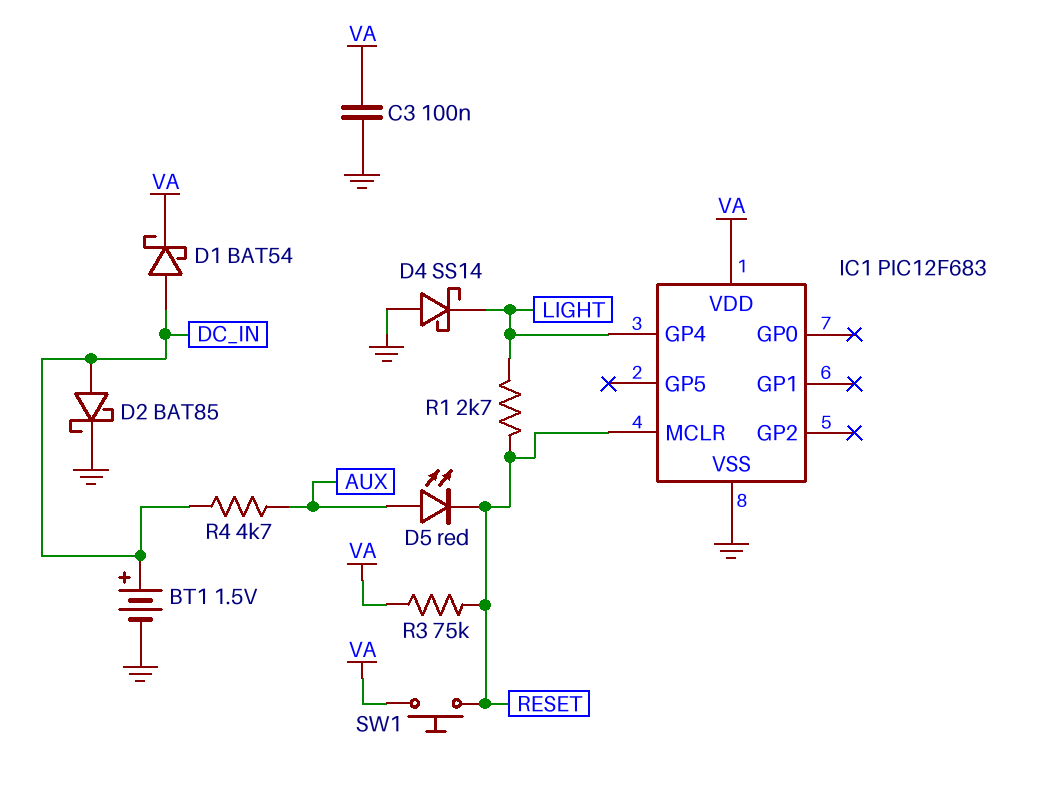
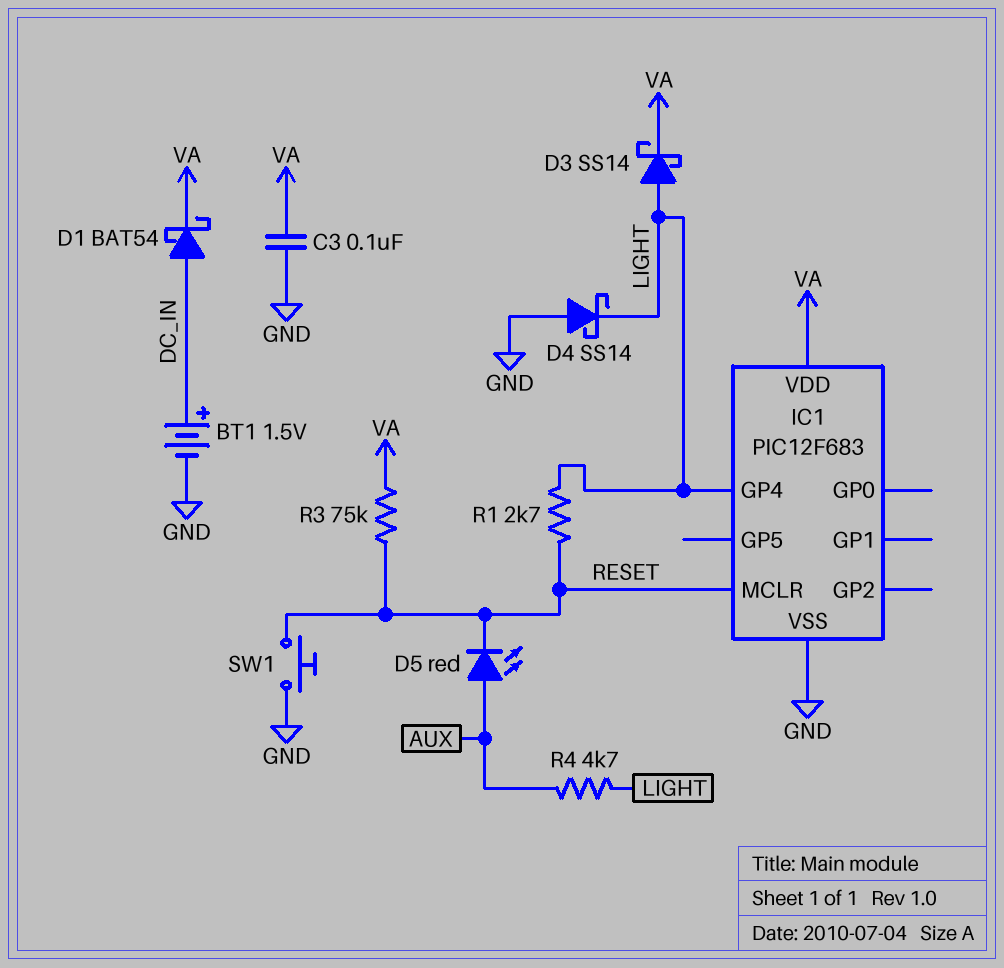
D2: schottky BAT85 (A DC_IN, K GND) -> none
D3: none -> schottky SS14 (A LIGHT, K VA)
R4: 4.7k (AUX, DC_IN) -> 4.7k (AUX, LIGHT)
SW1: button (RESET, VA) -> button (GND, RESET)

